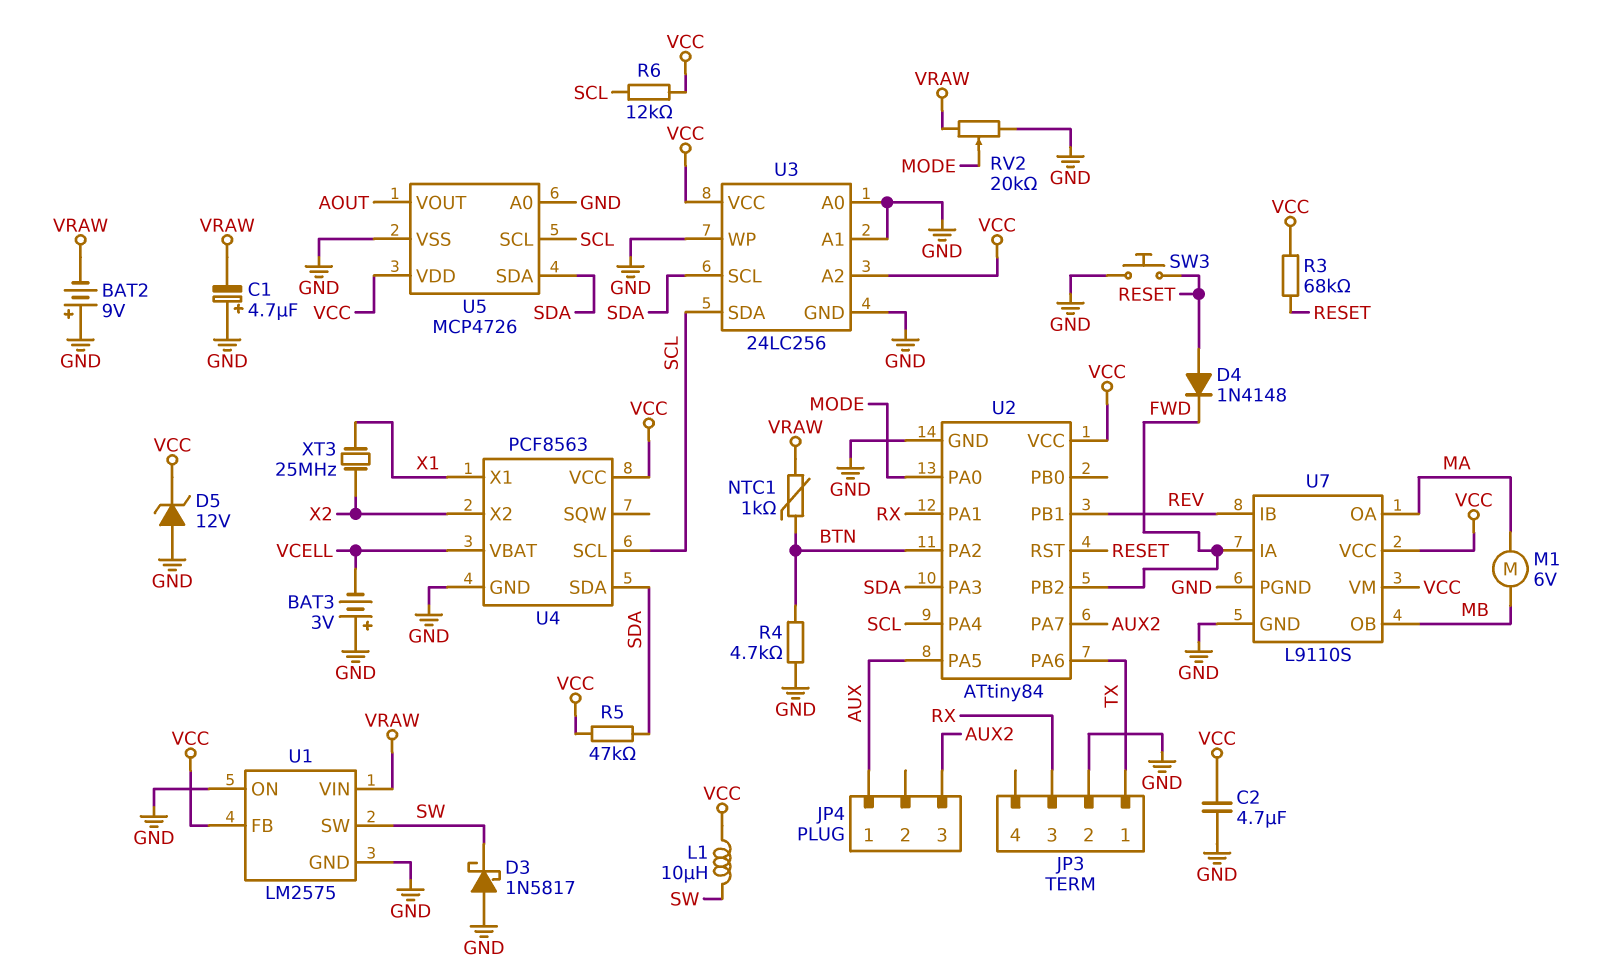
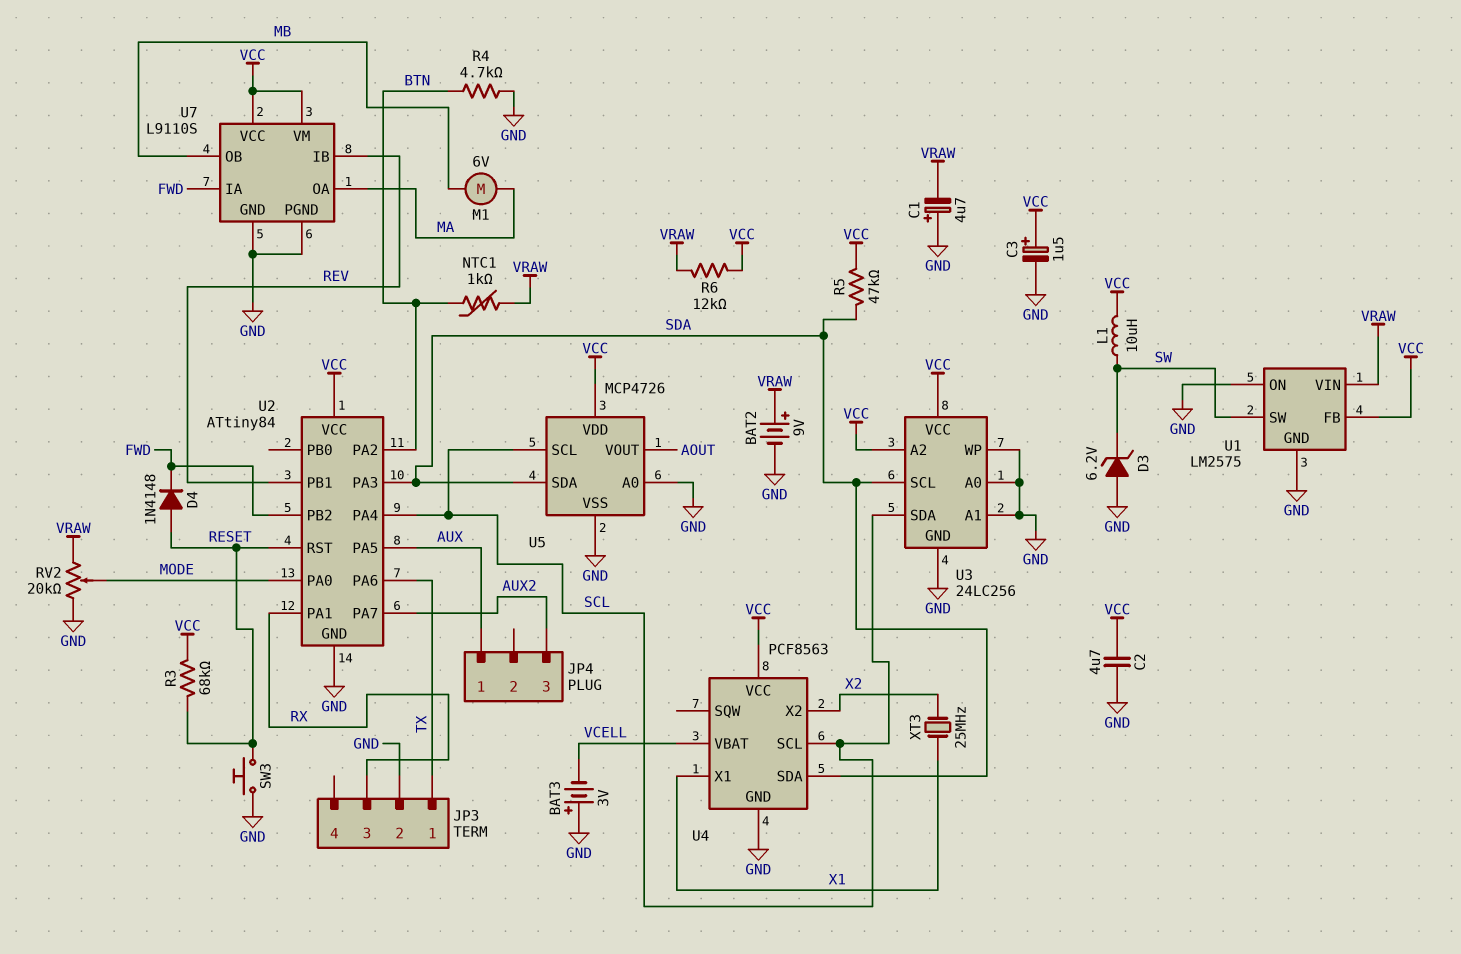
BAT2: 9V (plus GND, minus VRAW) -> 9V (plus VRAW, minus GND)
C3: none -> 1.5uF (plus VCC, minus GND)
D3: schottky 1N5817 (A GND, K SW) -> zener 6.2V (A GND, K SW)
D5: zener 12V (A GND, K VCC) -> none
R6: 12k (SCL, VCC) -> 12k (VCC, VRAW)

